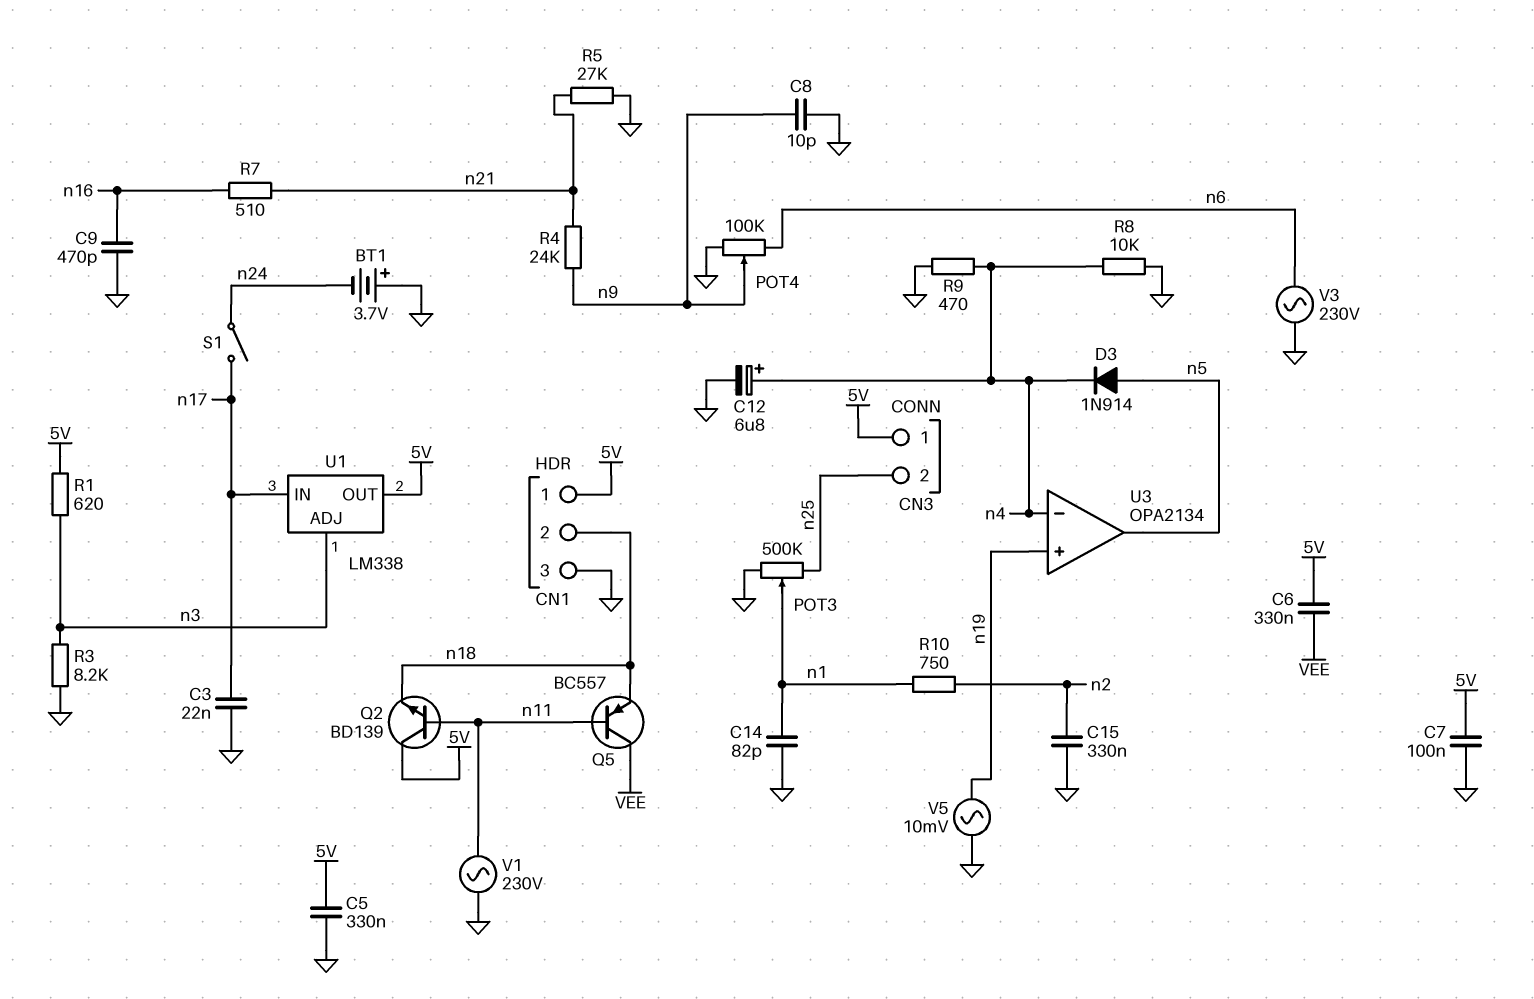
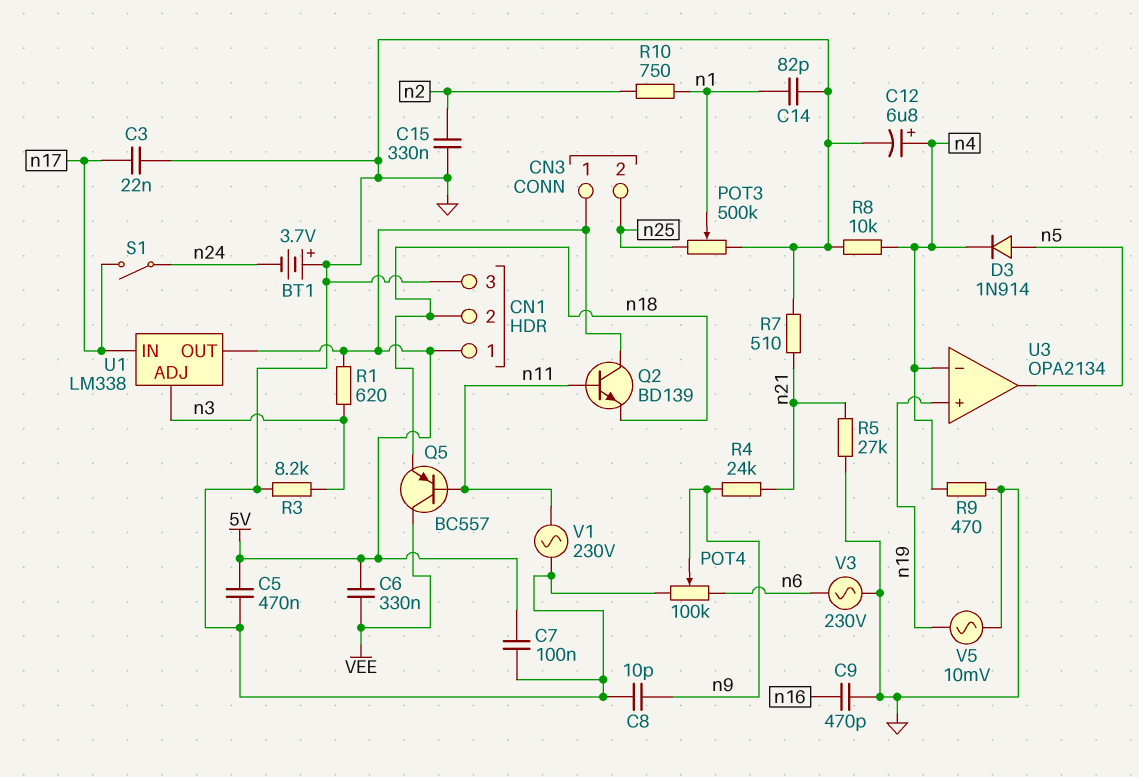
C5: 330nF (5V, GND) -> 470nF (5V, GND)
R7: 510 (n16, n21) -> 510 (GND, n21)

